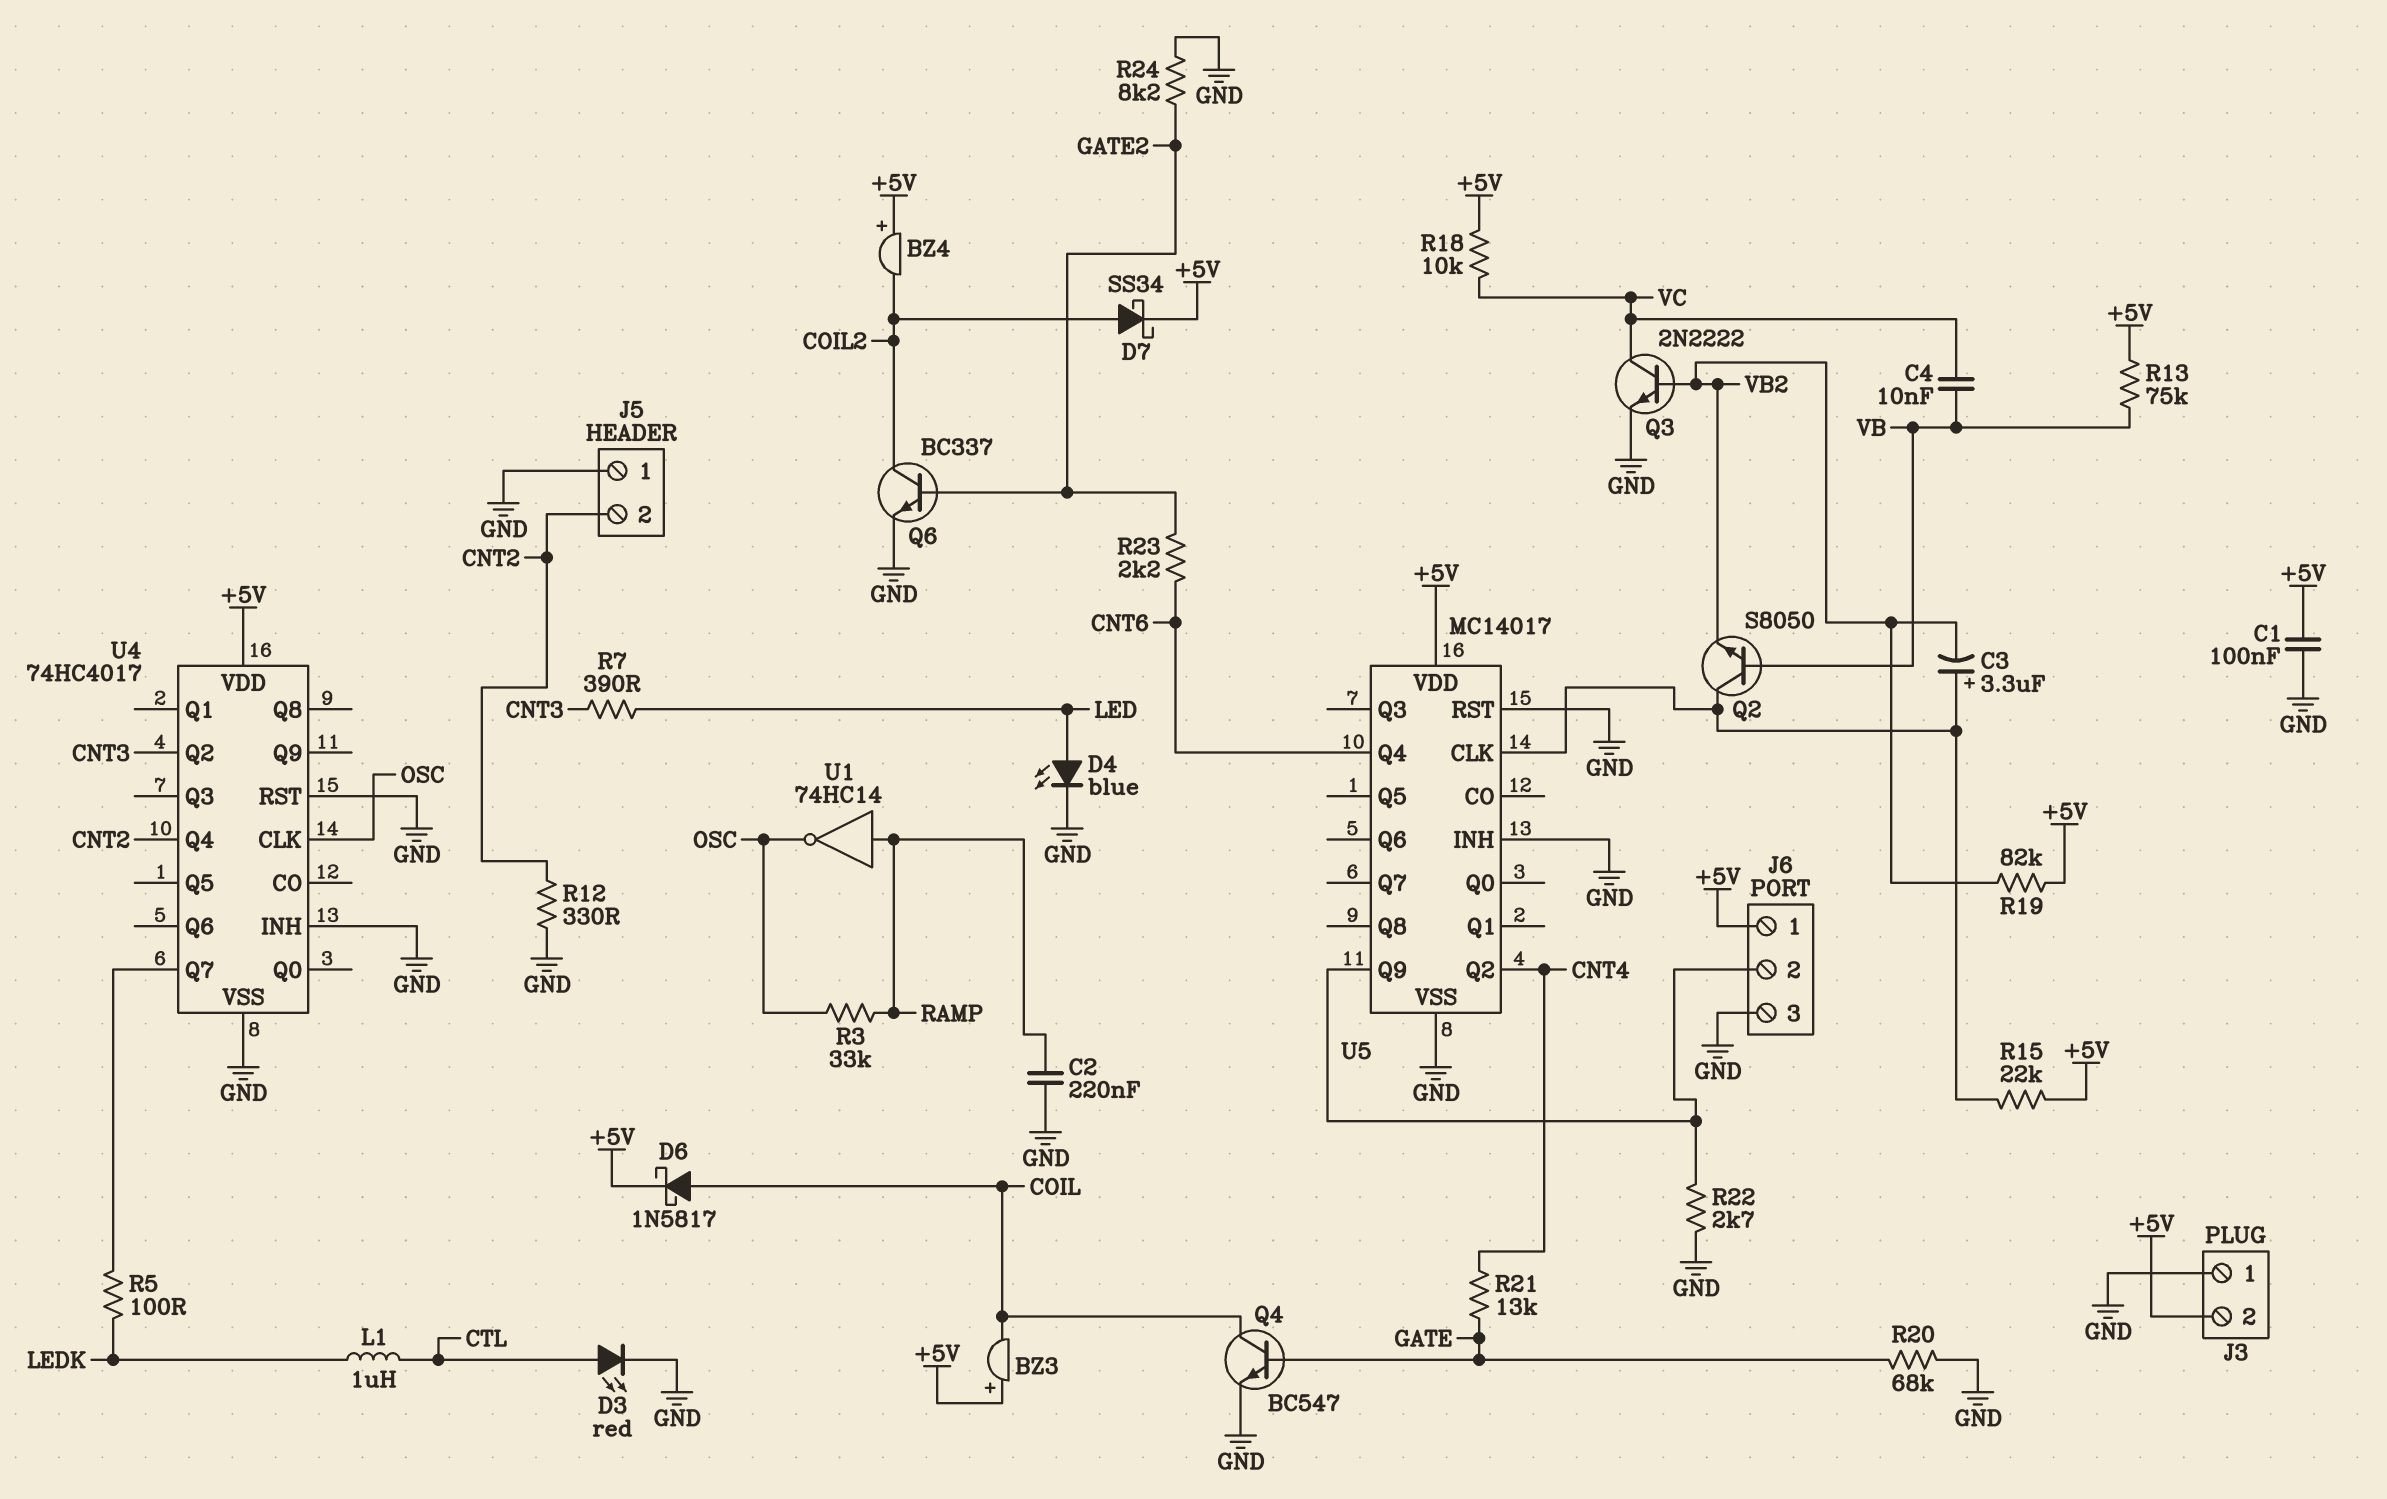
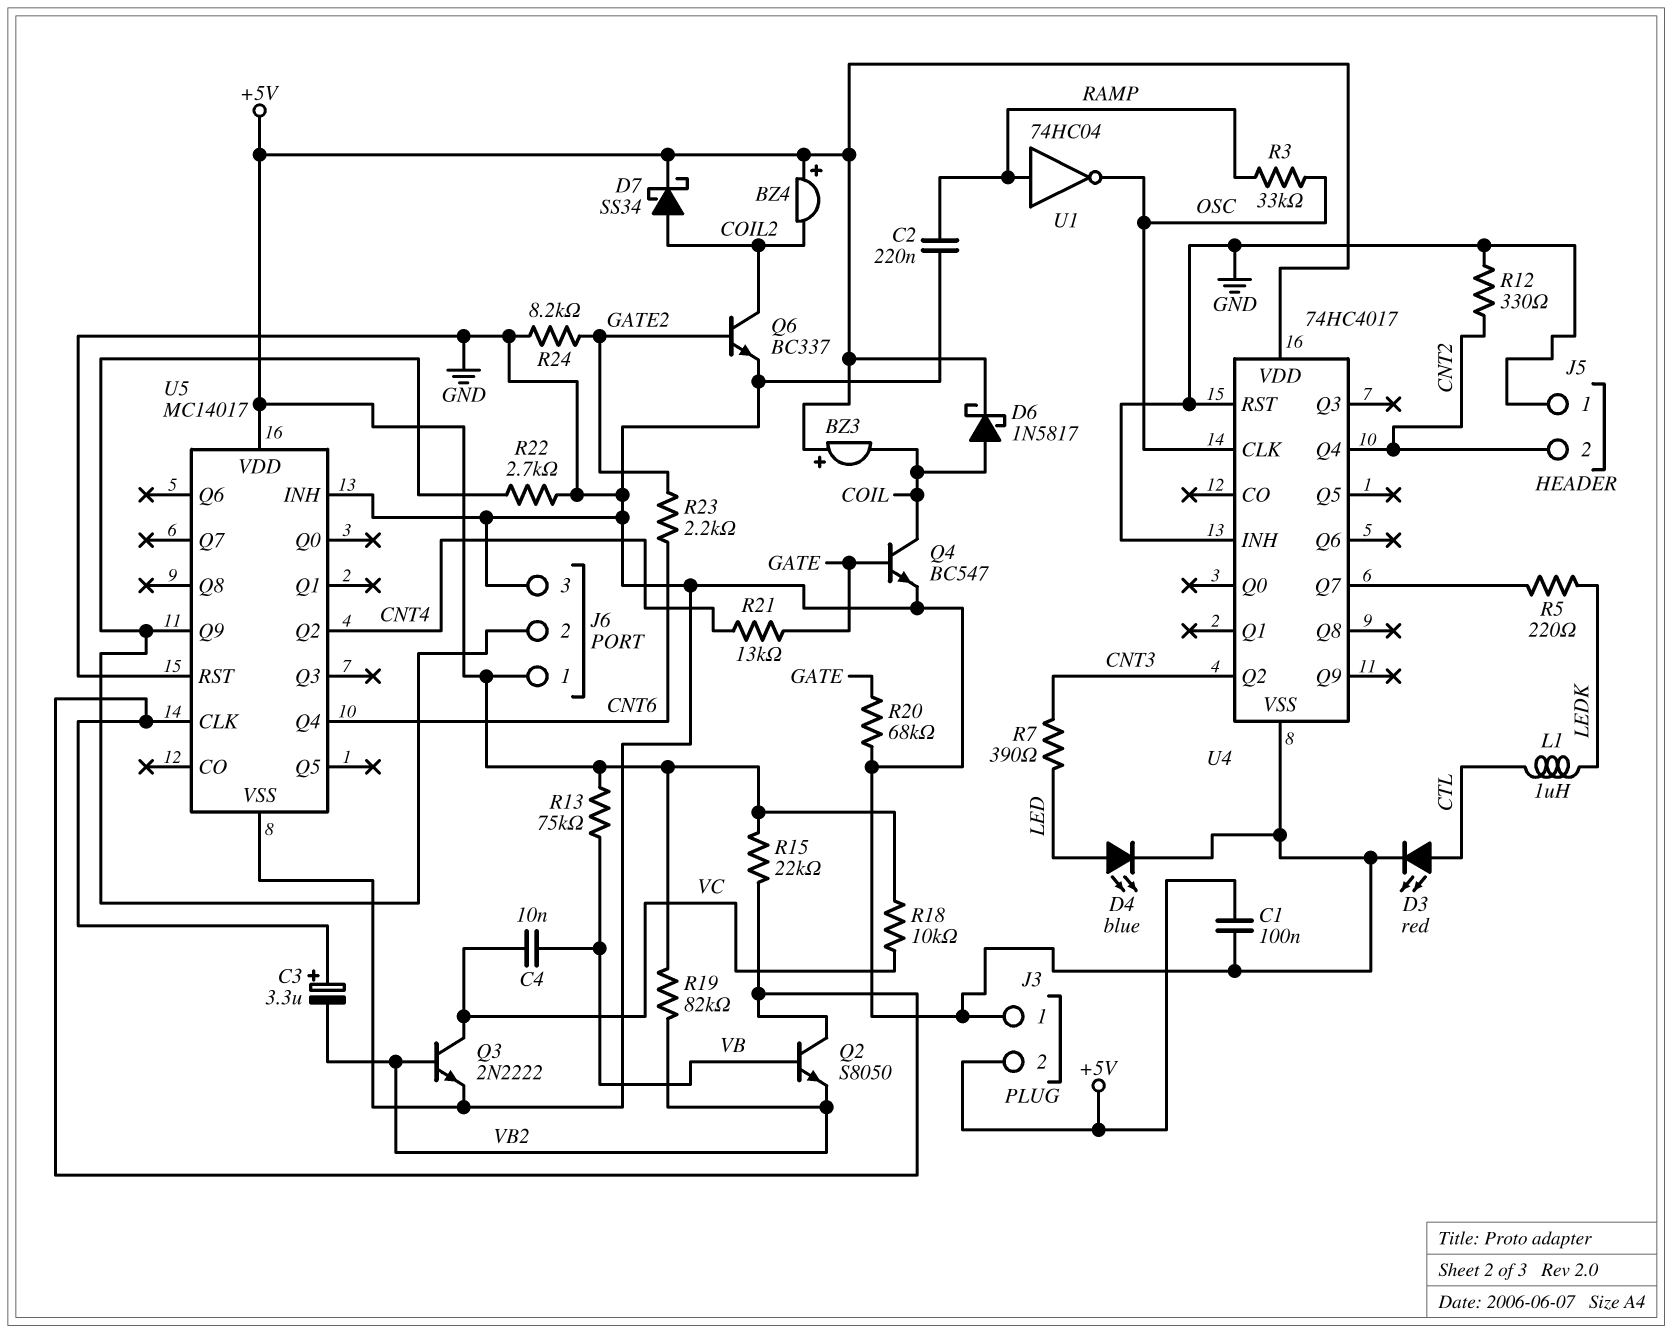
R5: 100 (LEDK, U4/Q7) -> 220 (LEDK, U4/Q7)
U1: NOT 74HC14 (in RAMP, out OSC) -> NOT 74HC04 (in RAMP, out OSC)

